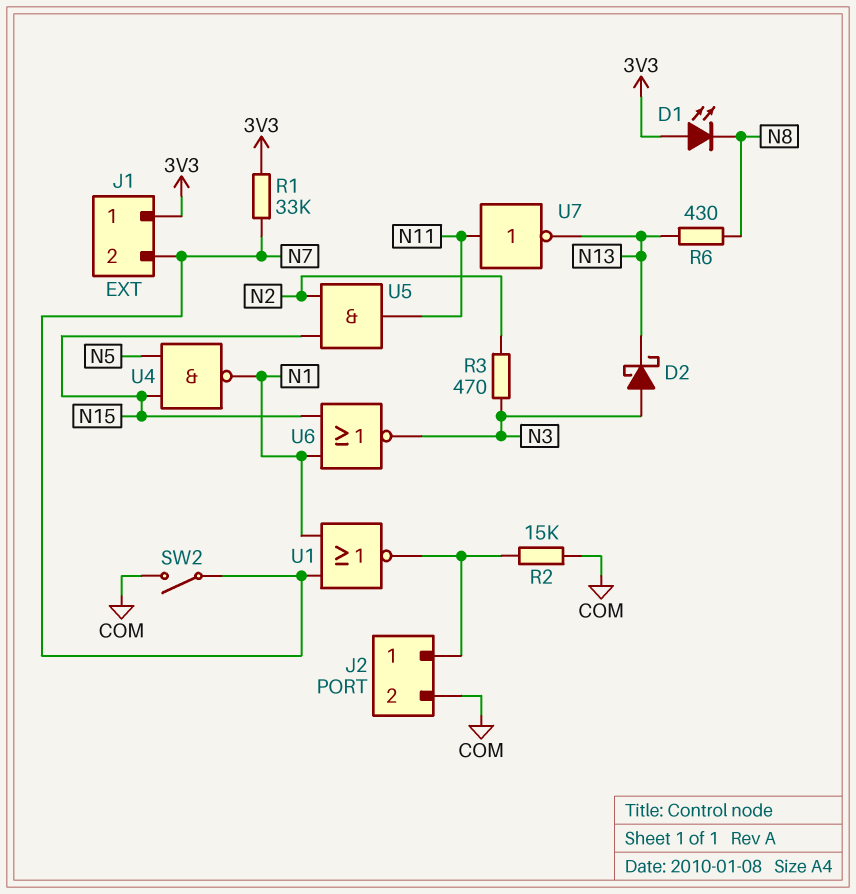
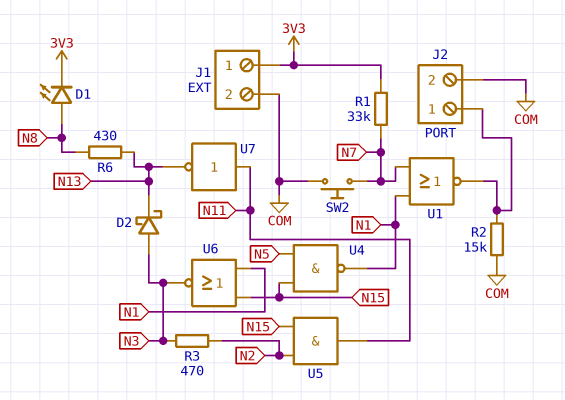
D1: LED (A 3V3, K N8) -> LED (A N8, K 3V3)
J1 pin 2: N7 -> COM
SW2: switch (COM, N7) -> button (COM, N7)

